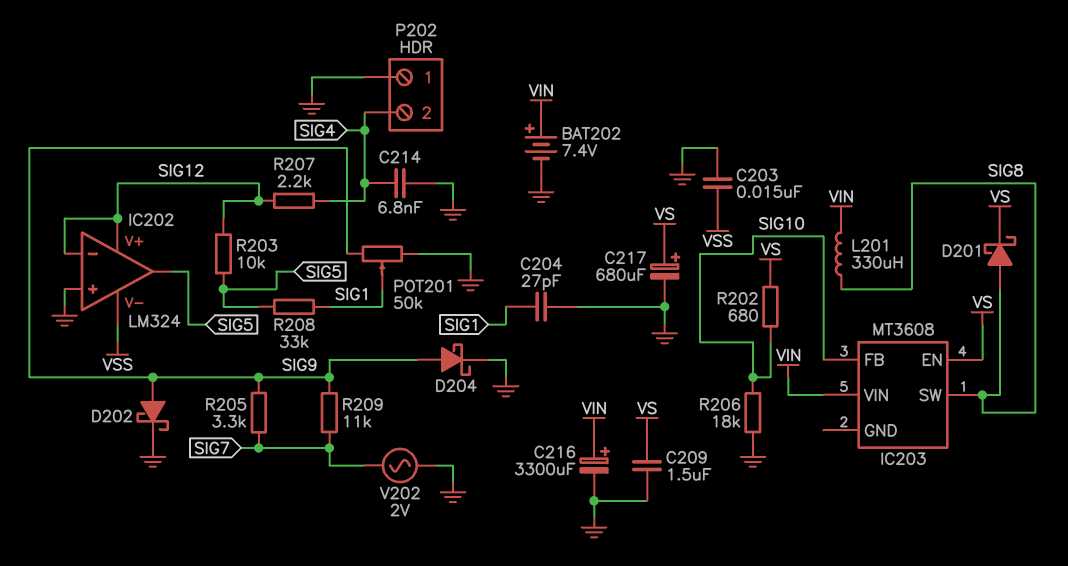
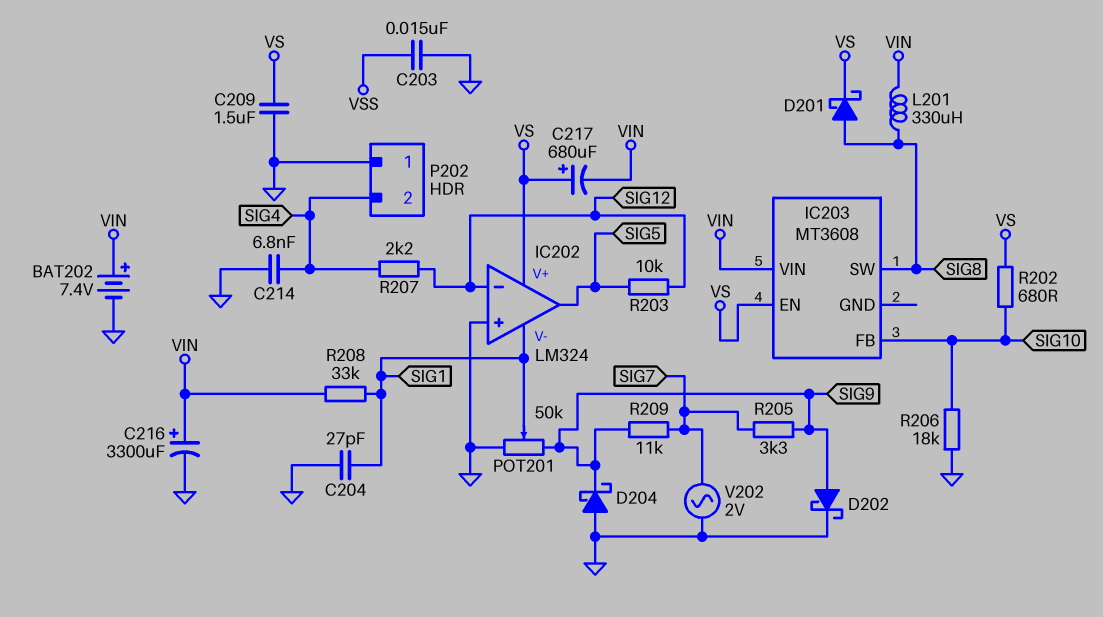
C217: 680uF (plus VS, minus GND) -> 680uF (plus VS, minus VIN)
D204: schottky (A SIG9, K GND) -> schottky (A GND, K SIG9)
IC202 pin V+: SIG12 -> VS
IC202 pin V-: VSS -> SIG1
R208: 33k (SIG1, SIG5) -> 33k (SIG1, VIN)

